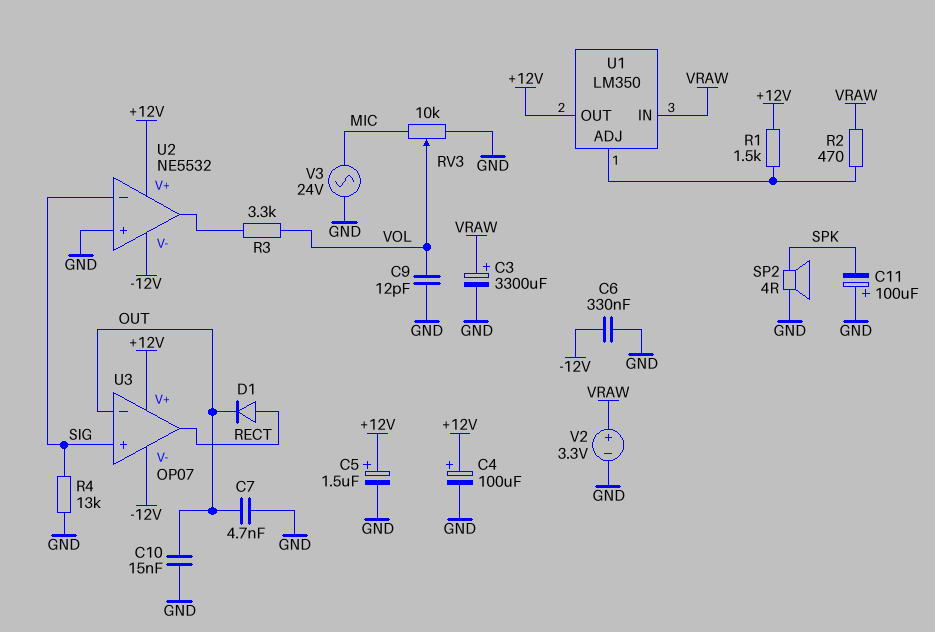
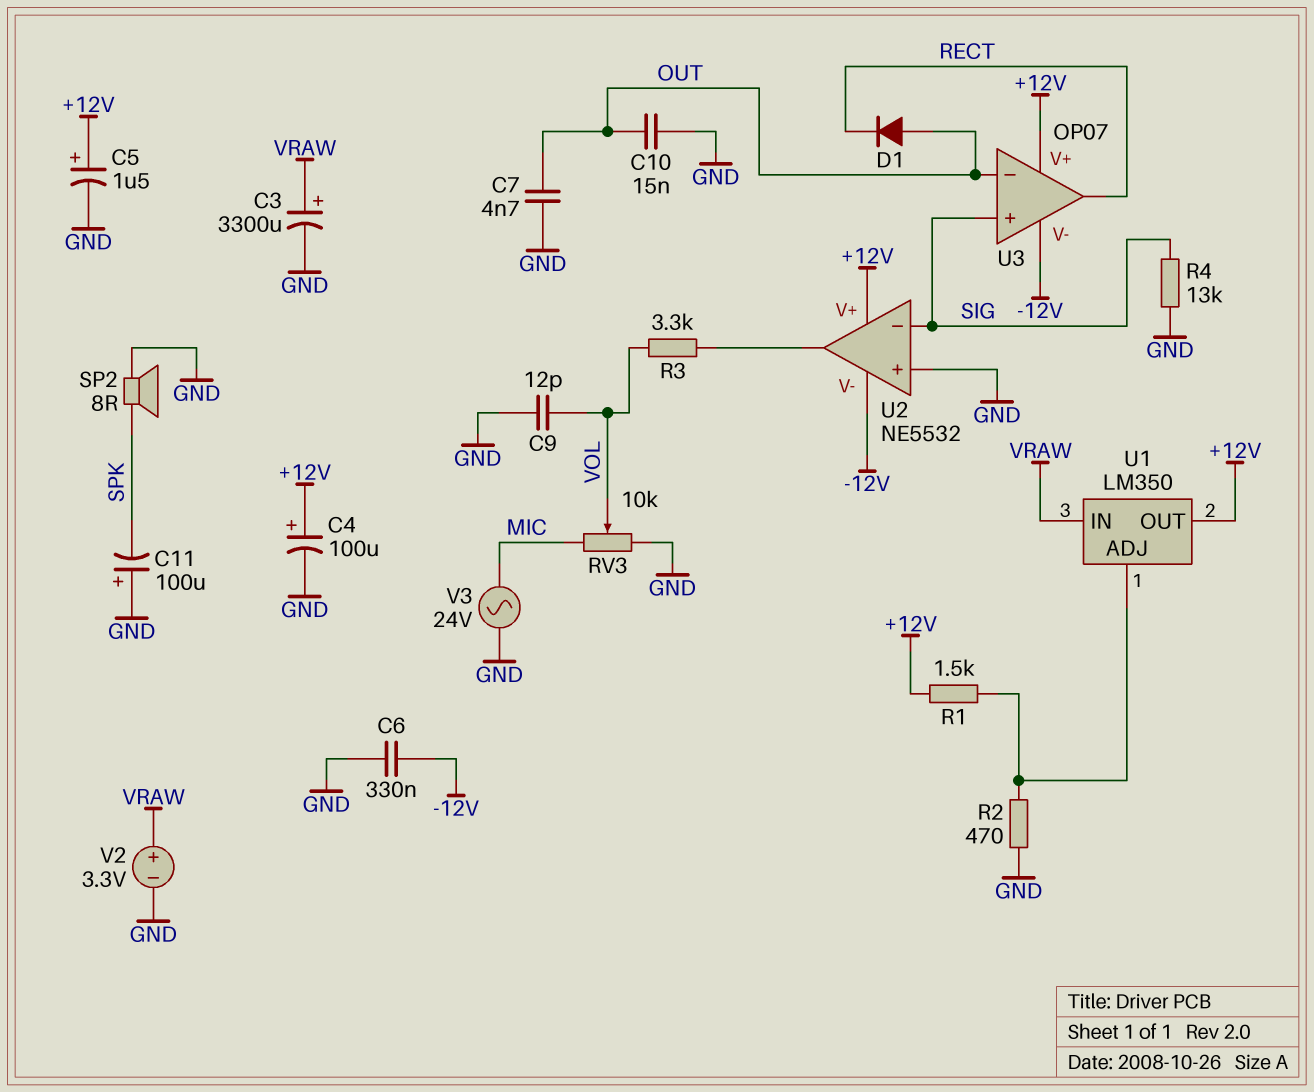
D1: diode (A RECT, K OUT) -> diode (A OUT, K RECT)
R2: 470 (U1/ADJ, VRAW) -> 470 (GND, U1/ADJ)
SP2: speaker 4R (GND, SPK) -> speaker 8R (GND, SPK)

